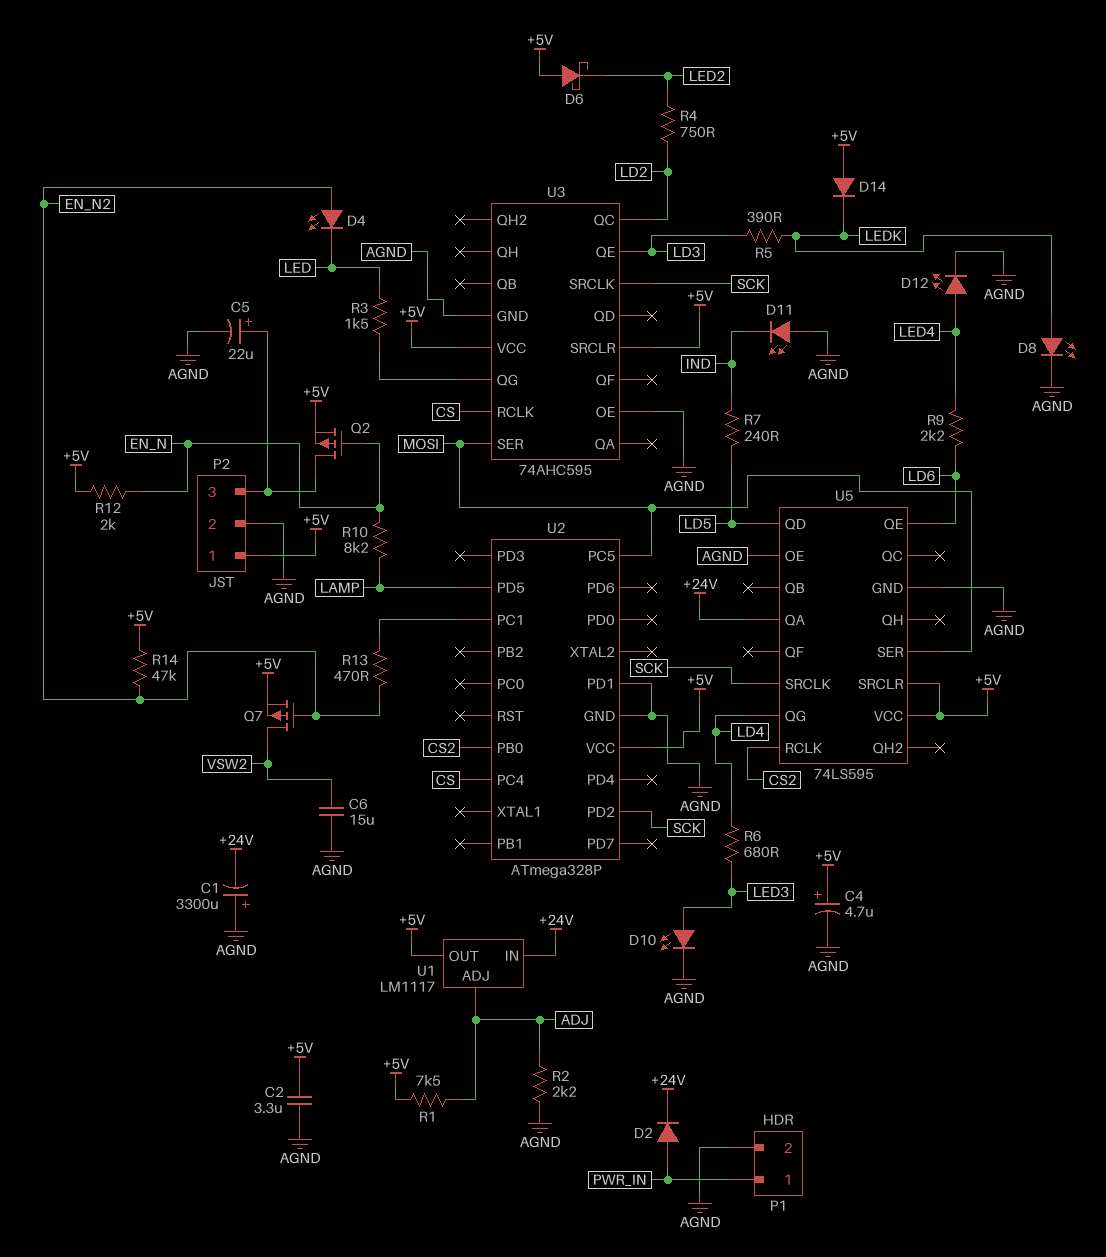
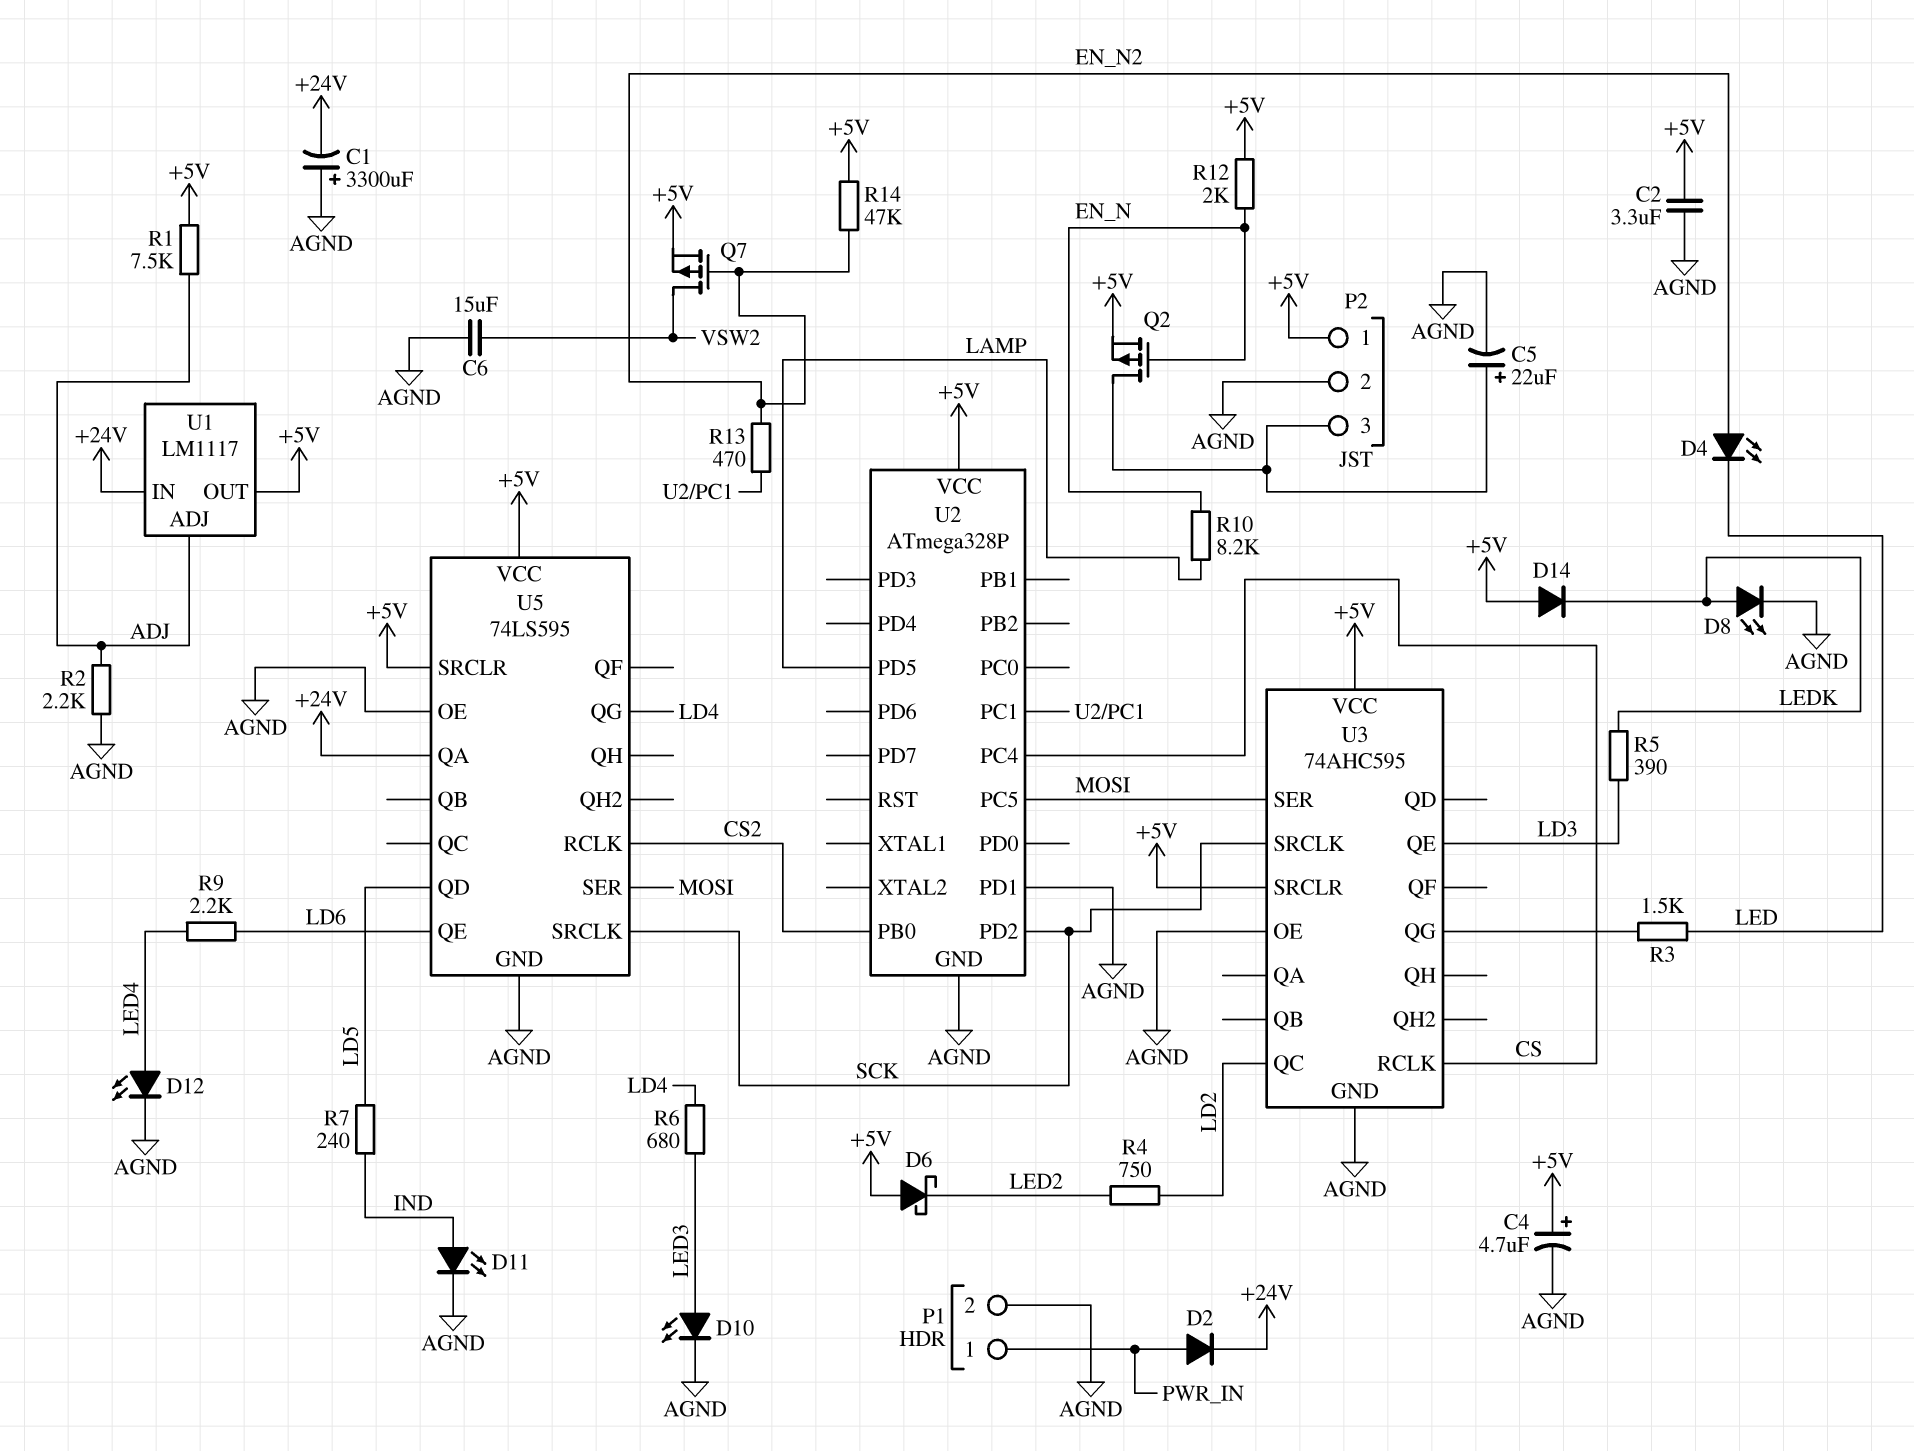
D11: LED (A AGND, K IND) -> LED (A IND, K AGND)

